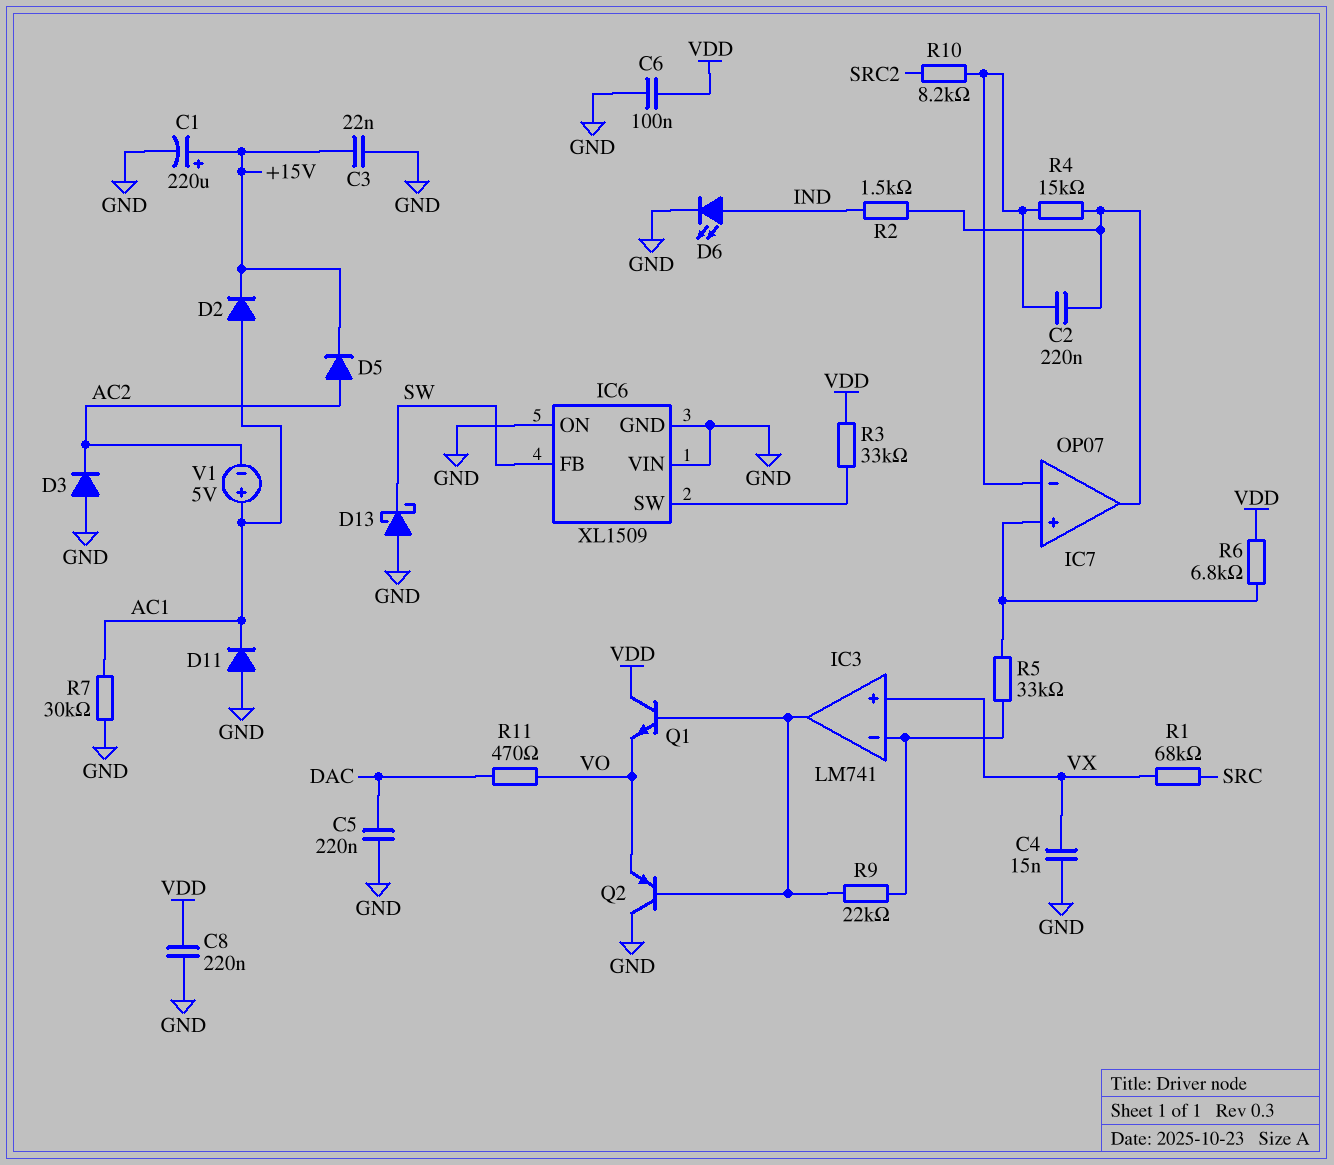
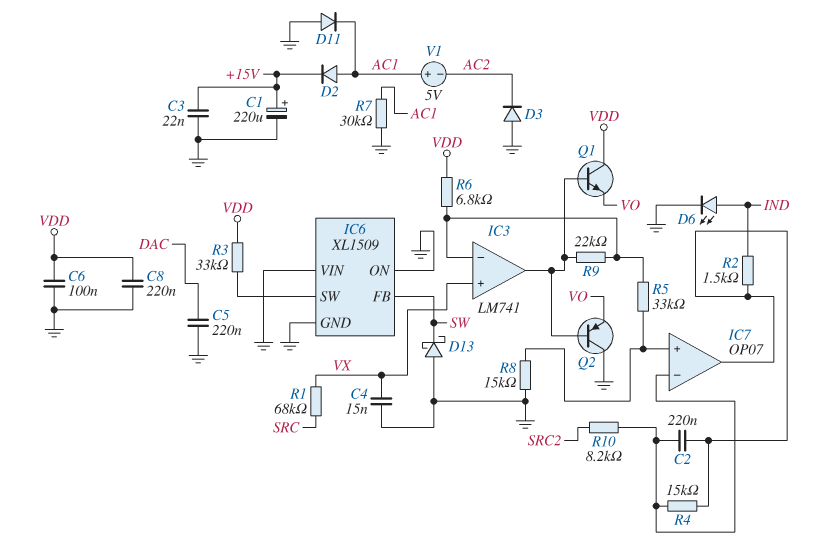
D5: diode (A AC2, K +15V) -> none
R6: 6.8k (IC7/in+, VDD) -> 6.8k (IC3/in-, VDD)
R8: none -> 15k (GND, IC7/in+)
R11: 470 (DAC, VO) -> none

